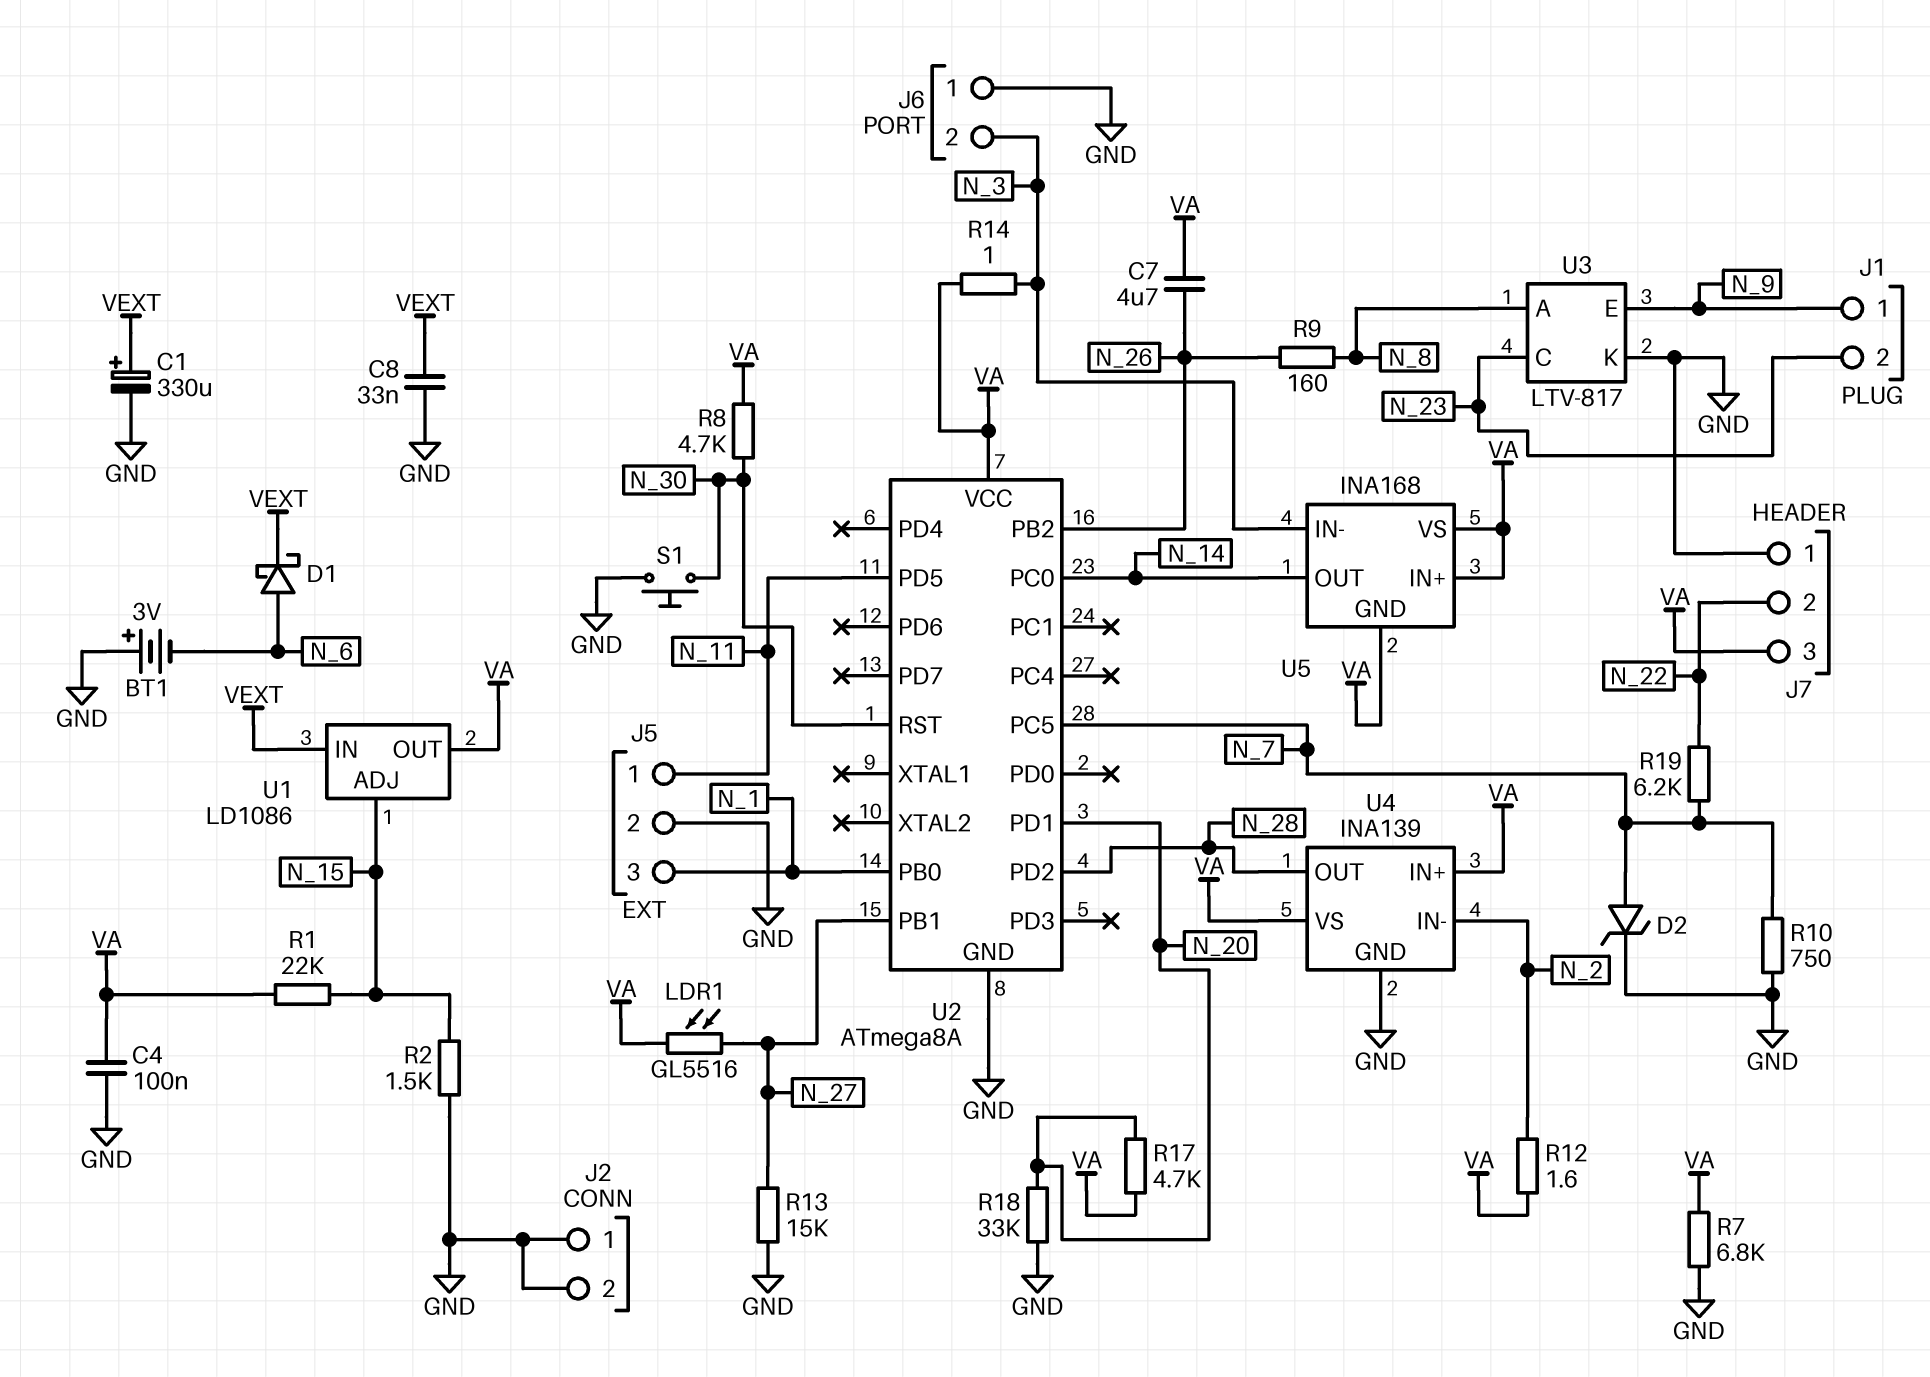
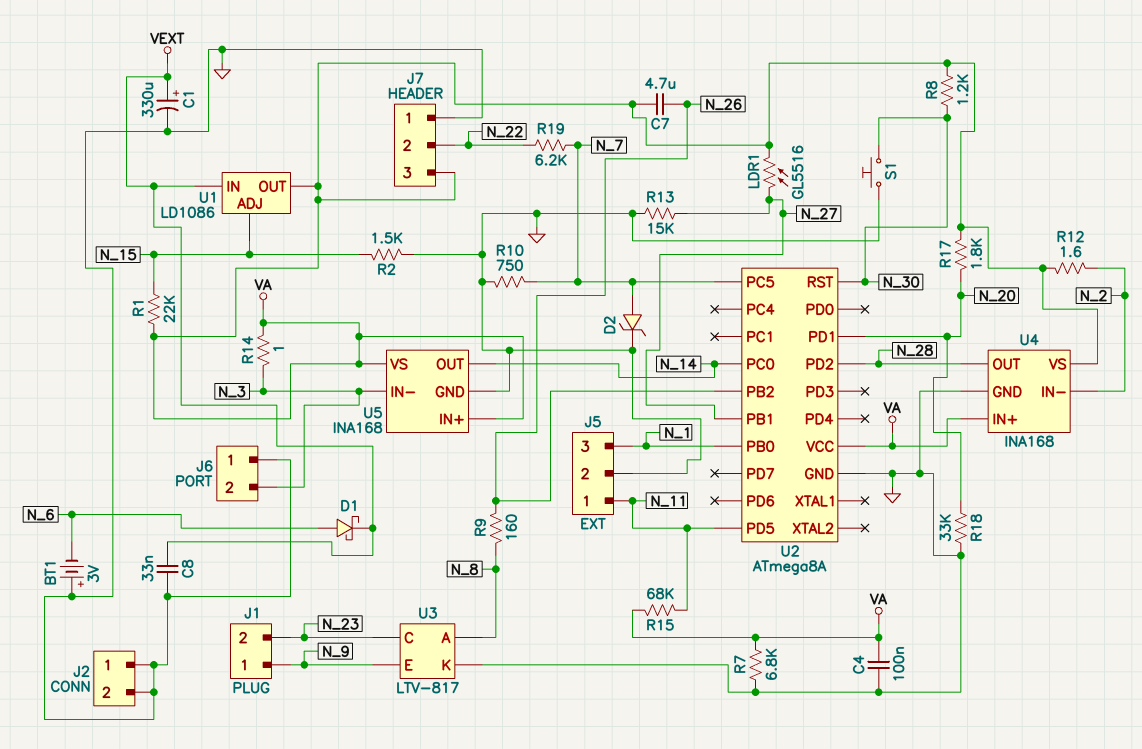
R8: 4.7k (N_30, VA) -> 1.2k (N_30, VA)
R15: none -> 68k (N_11, VA)
R17: 4.7k (N_20, VA) -> 1.8k (N_20, VA)
U4: INA139 -> INA168
U5 pin GND: VA -> GND

